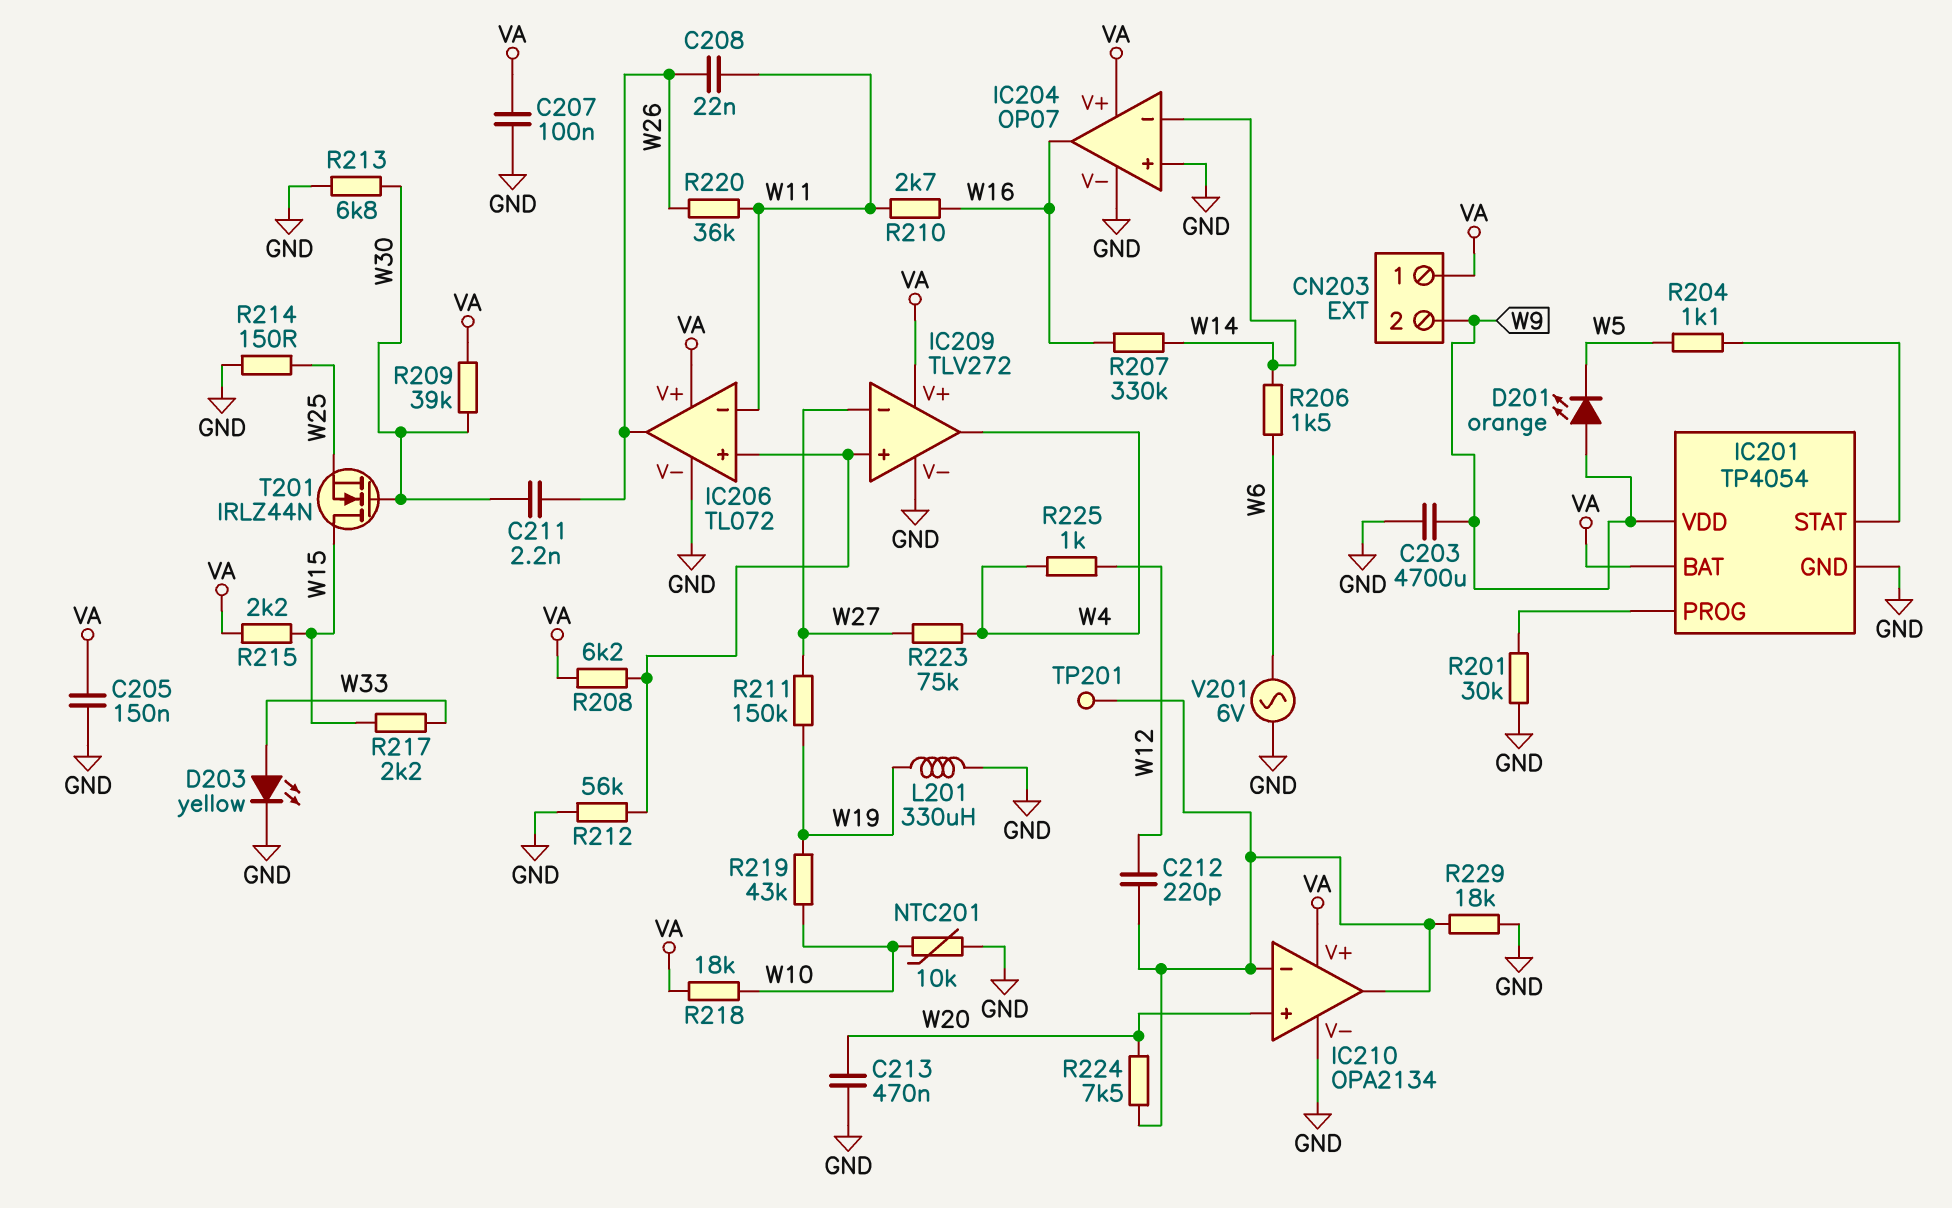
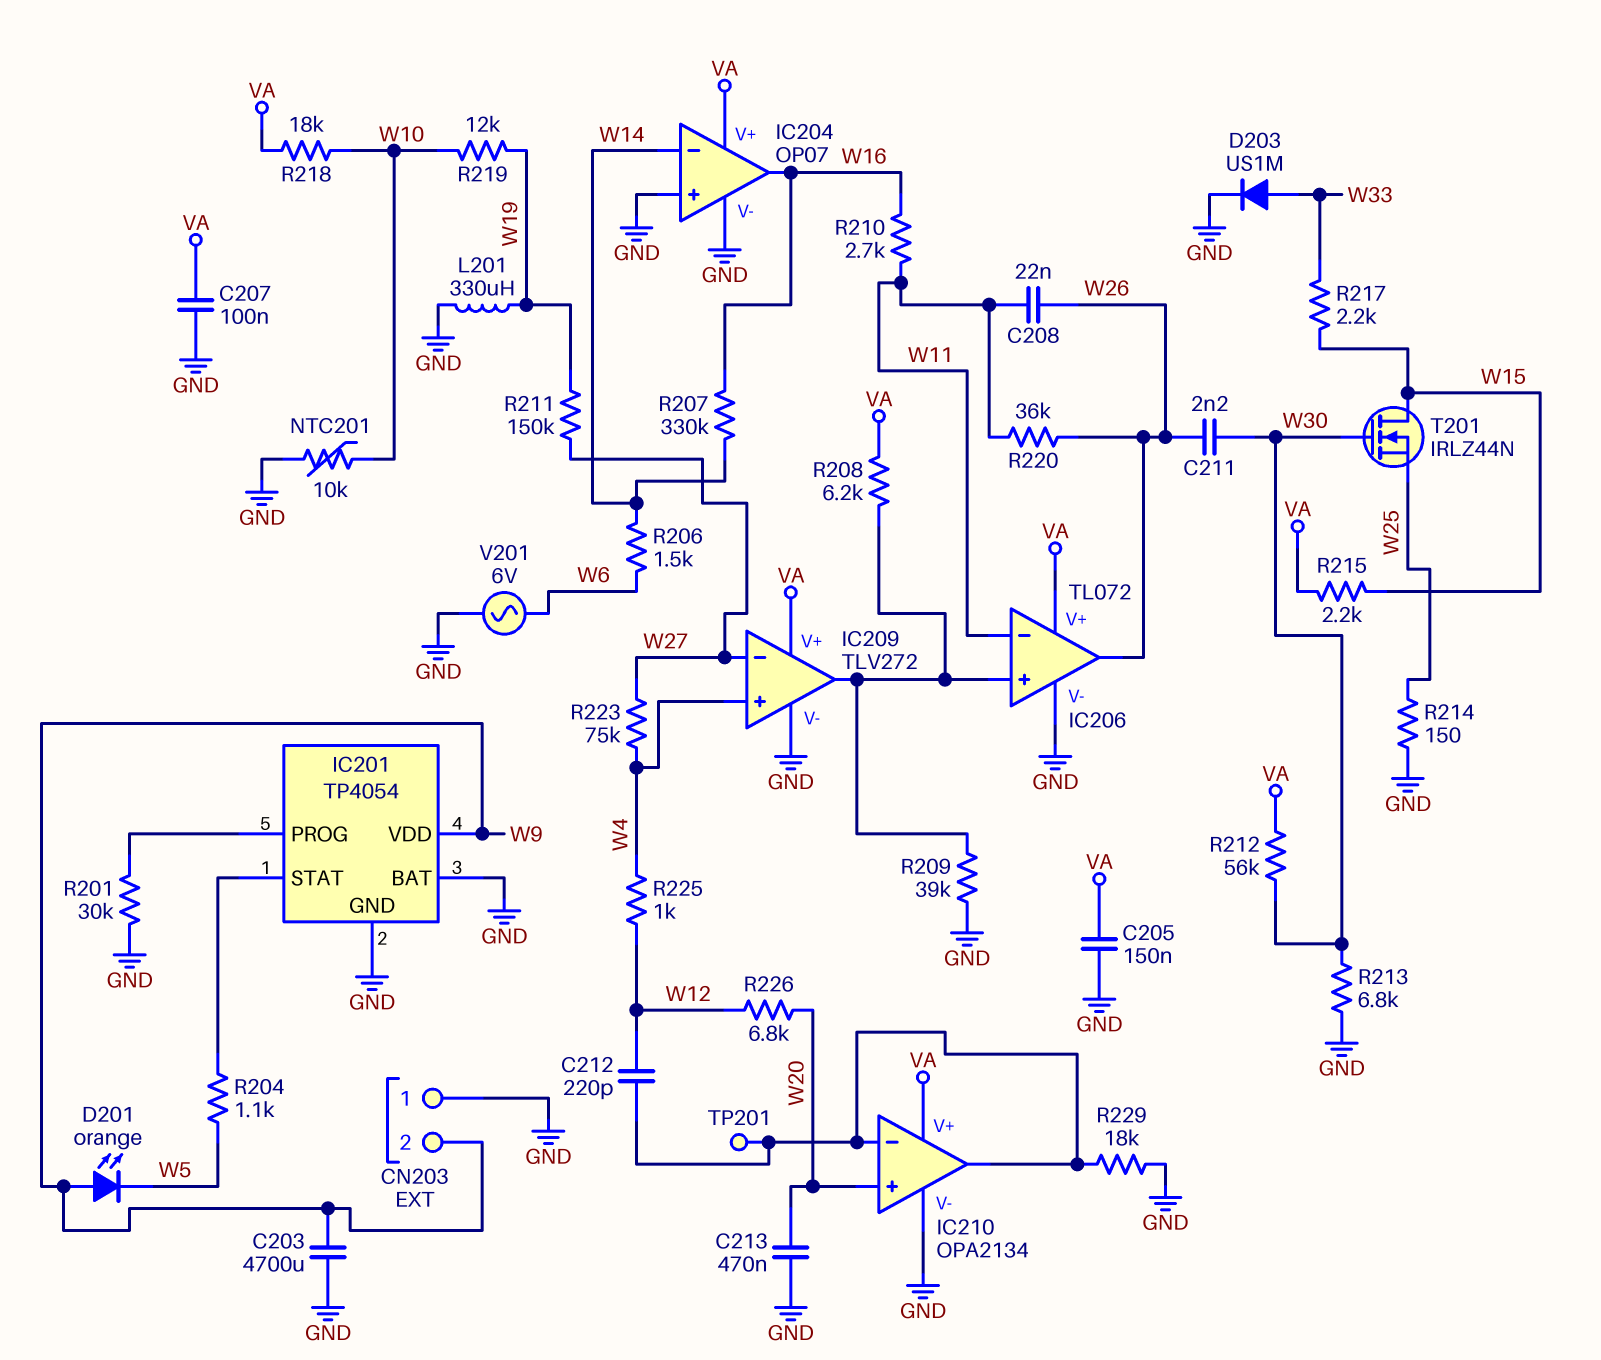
CN203 pin 1: VA -> GND
D203: LED yellow (A W33, K GND) -> diode US1M (A W33, K GND)
IC201 pin BAT: VA -> GND
IC209 pin in+: IC206/in+ -> W4
IC209 pin out: W4 -> IC206/in+
R209: 39k (VA, W30) -> 39k (GND, IC206/in+)
R212: 56k (GND, IC206/in+) -> 56k (VA, W30)
R219: 43k (W10, W19) -> 12k (W10, W19)
R224: 7.5k (IC210/in-, W20) -> none
R226: none -> 6.8k (W12, W20)

